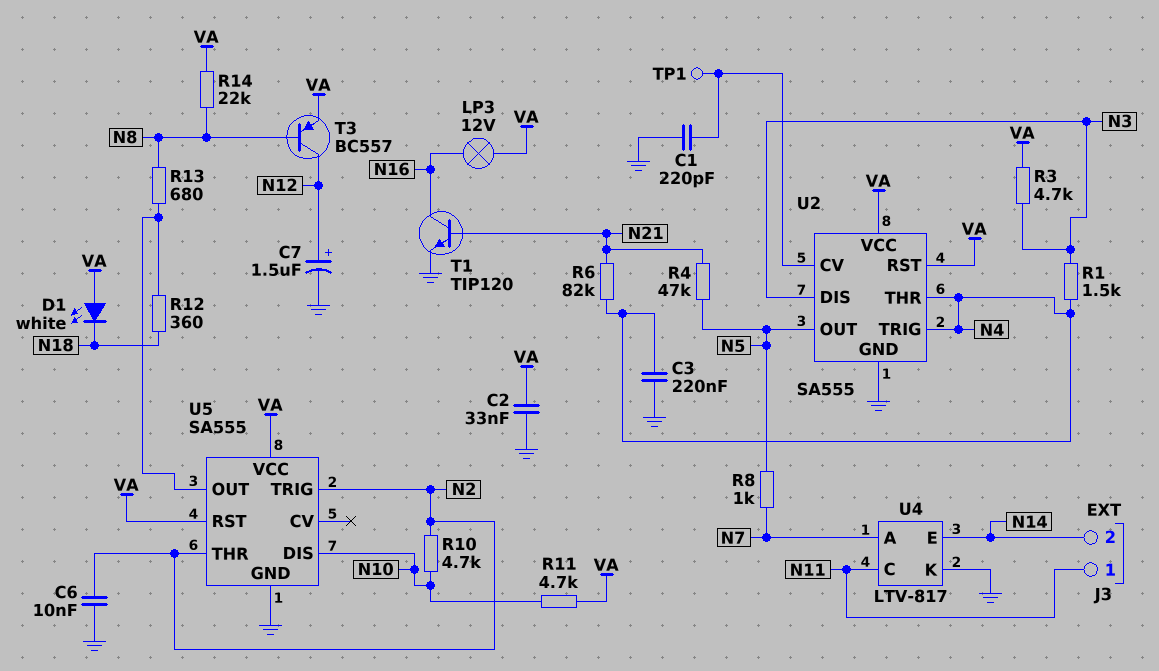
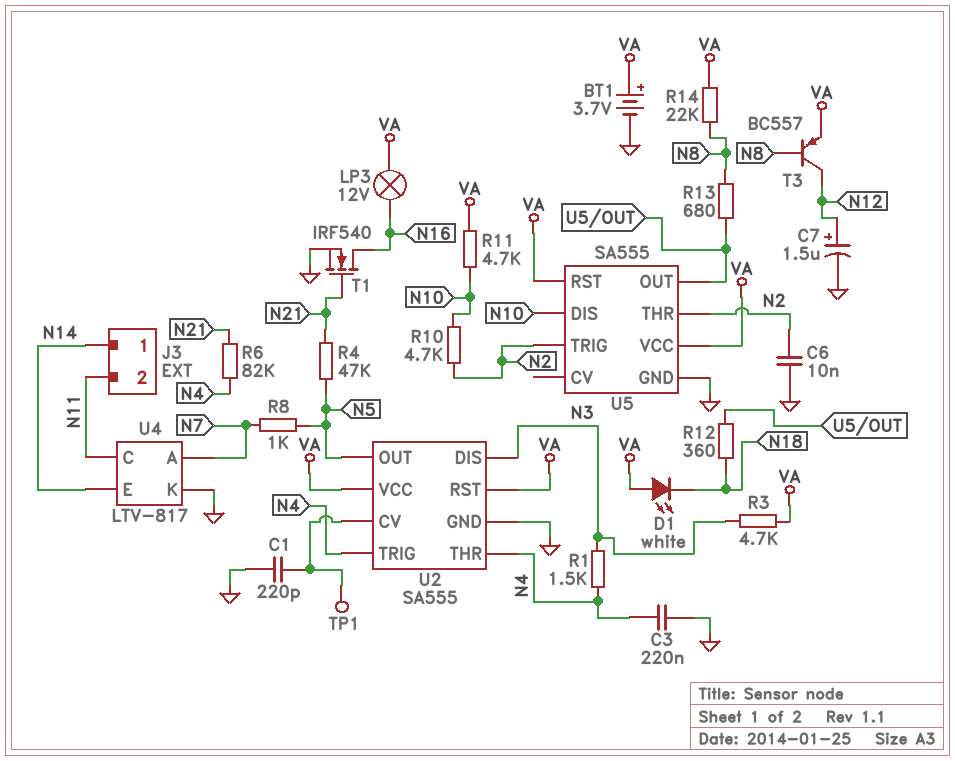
BT1: none -> 3.7V (plus VA, minus GND)
C2: 33nF (GND, VA) -> none
J3 pin 1: N11 -> N14
J3 pin 2: N14 -> N11
T1: NPN TIP120 (B N21, C N16, E GND) -> NMOS IRF540 (G N21, D N16, S GND)

